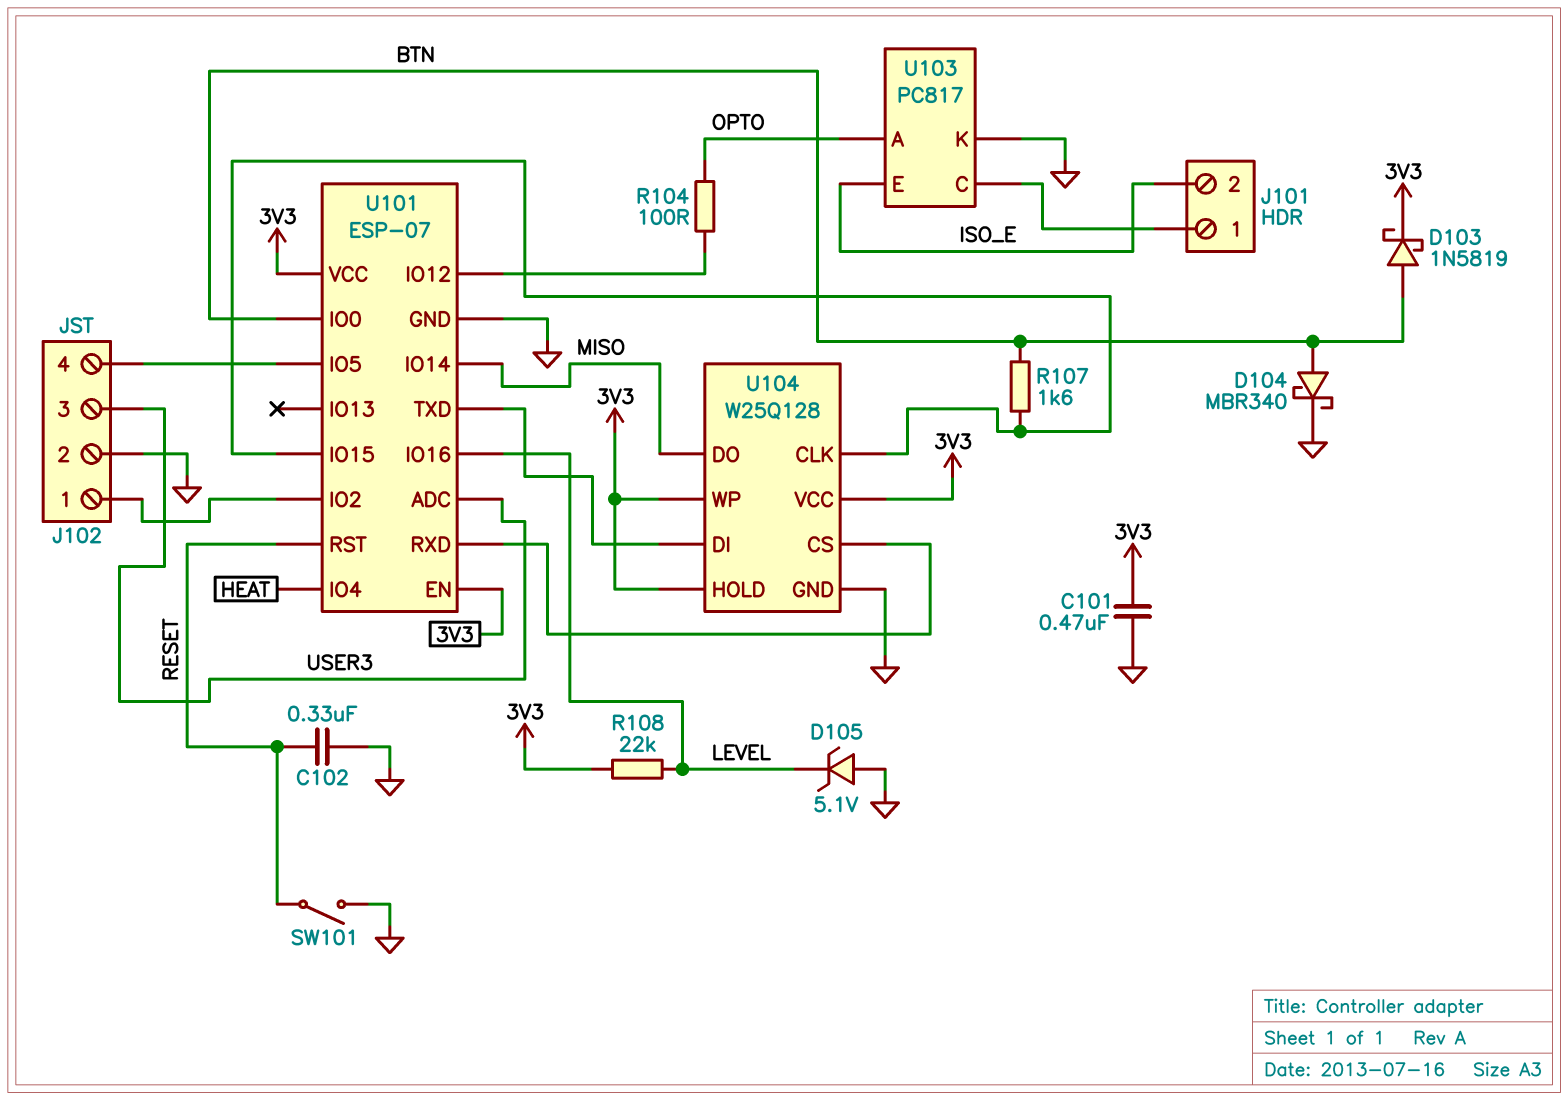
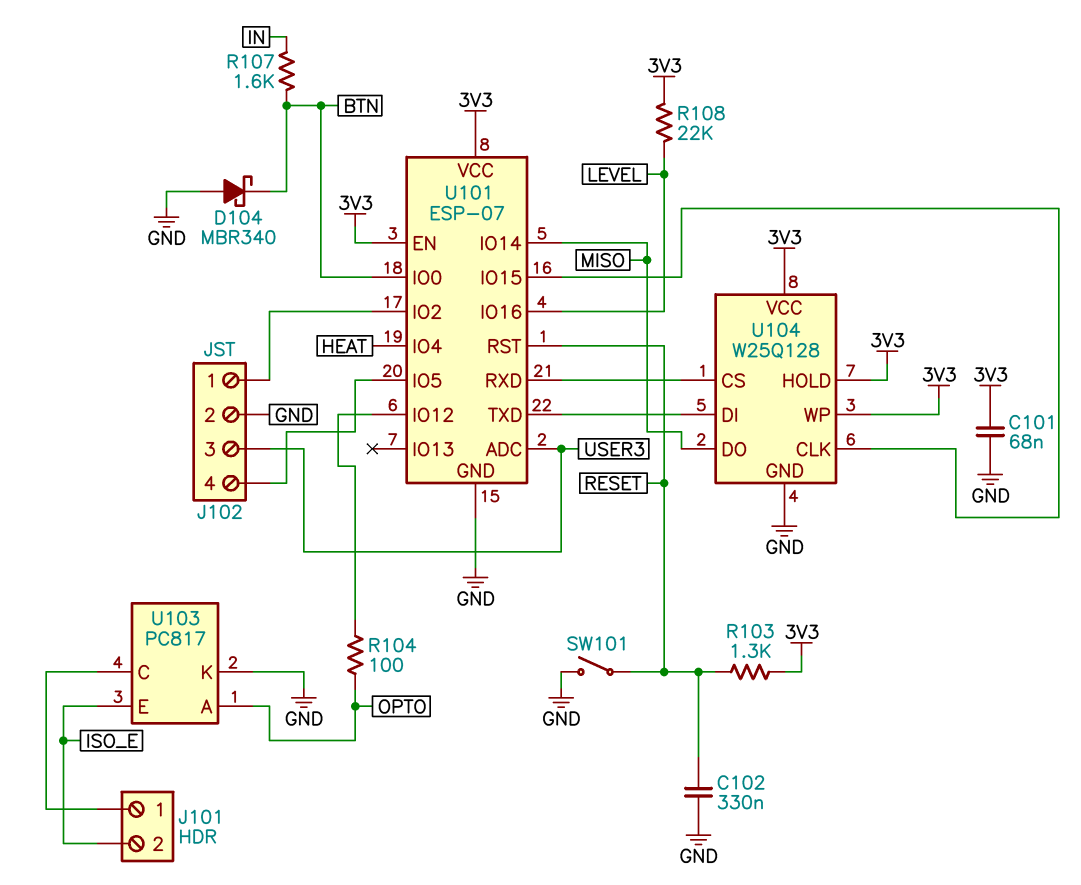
C101: 470nF (3V3, GND) -> 68nF (3V3, GND)
D103: schottky 1N5819 (A BTN, K 3V3) -> none
D104: schottky MBR340 (A BTN, K GND) -> schottky MBR340 (A GND, K BTN)
D105: zener 5.1V (A GND, K LEVEL) -> none
R103: none -> 1.3k (3V3, RESET)
R107: 1.6k (BTN, U101/IO15) -> 1.6k (BTN, IN)

